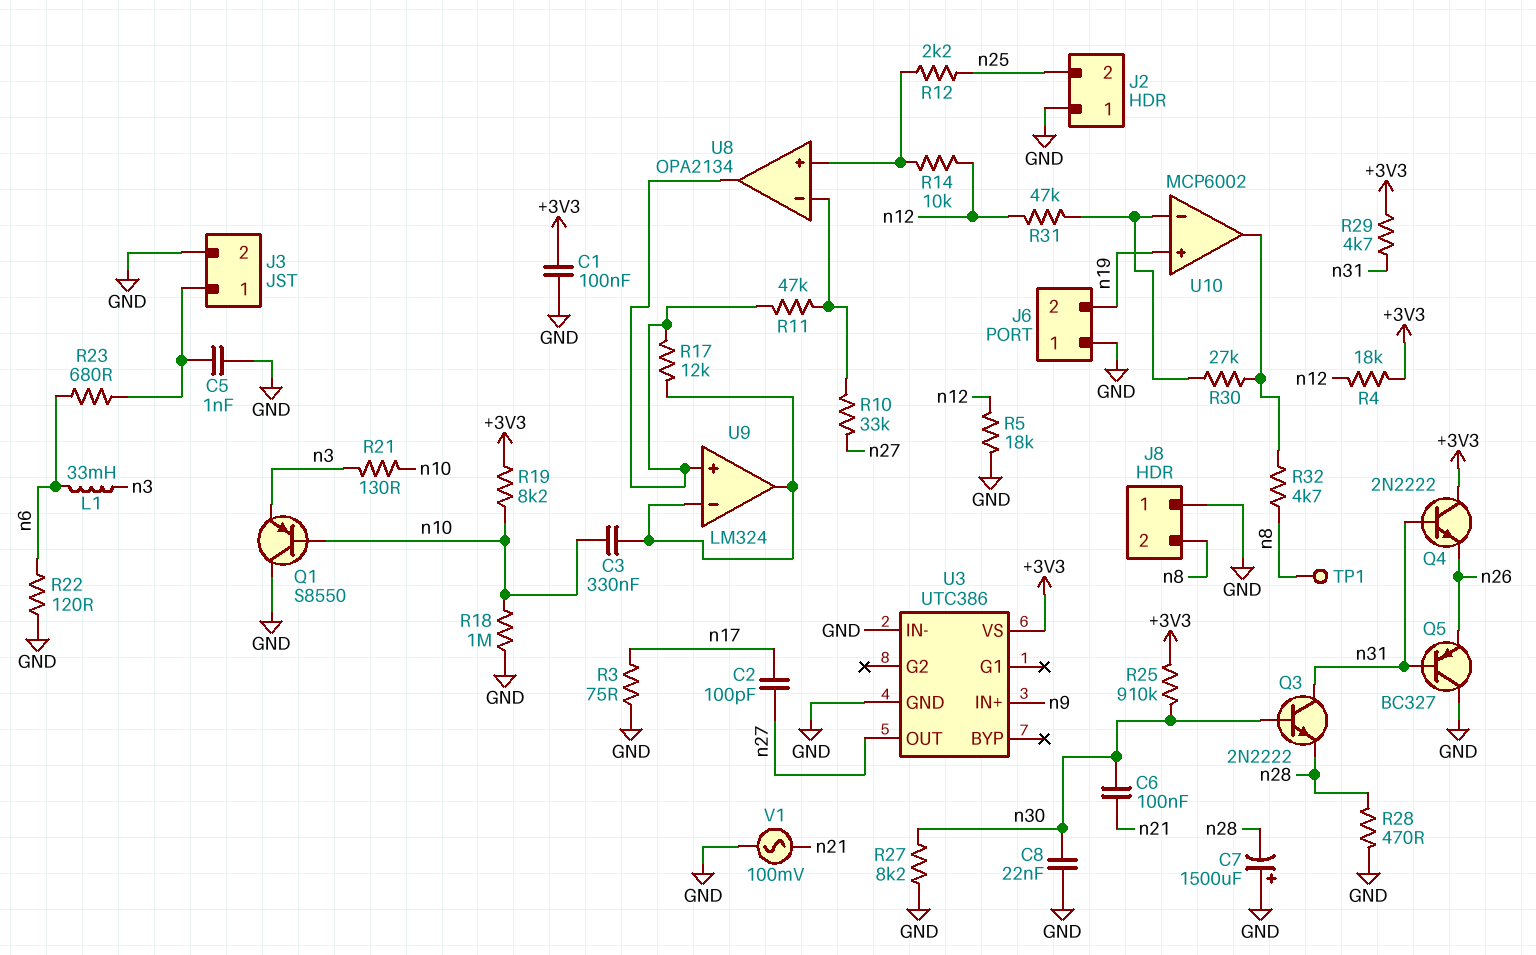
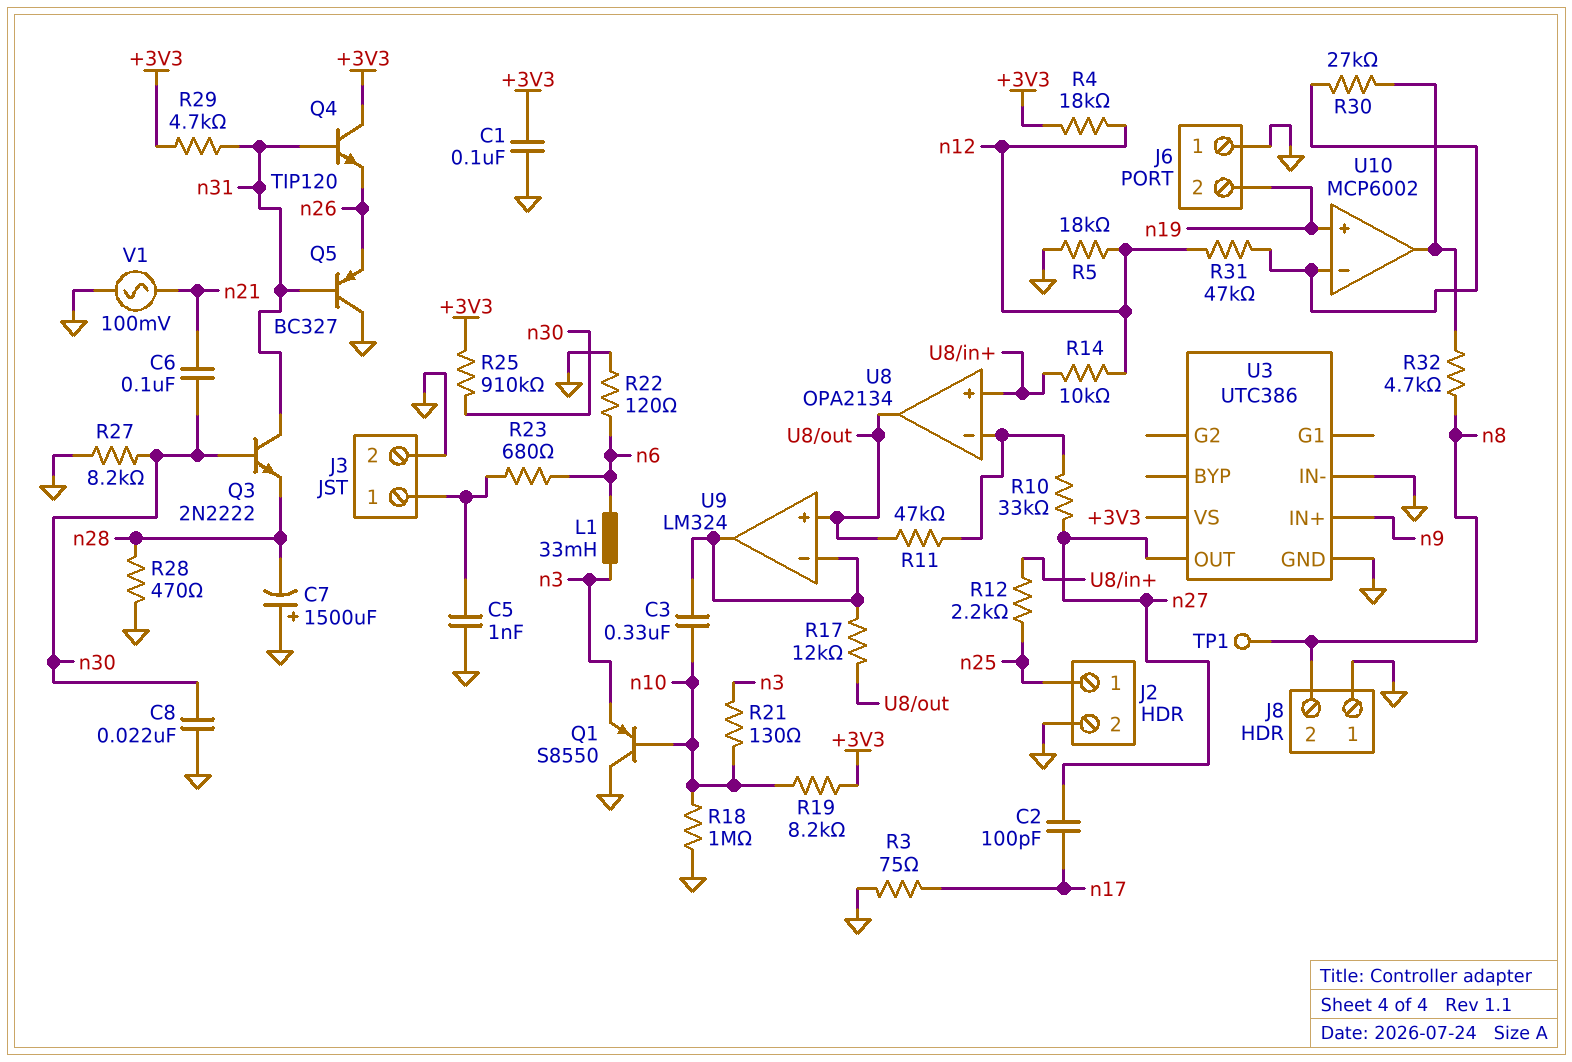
J2 pin 1: GND -> n25
J2 pin 2: n25 -> GND
Q4: NPN 2N2222 (B n31, C +3V3, E n26) -> NPN TIP120 (B n31, C +3V3, E n26)

